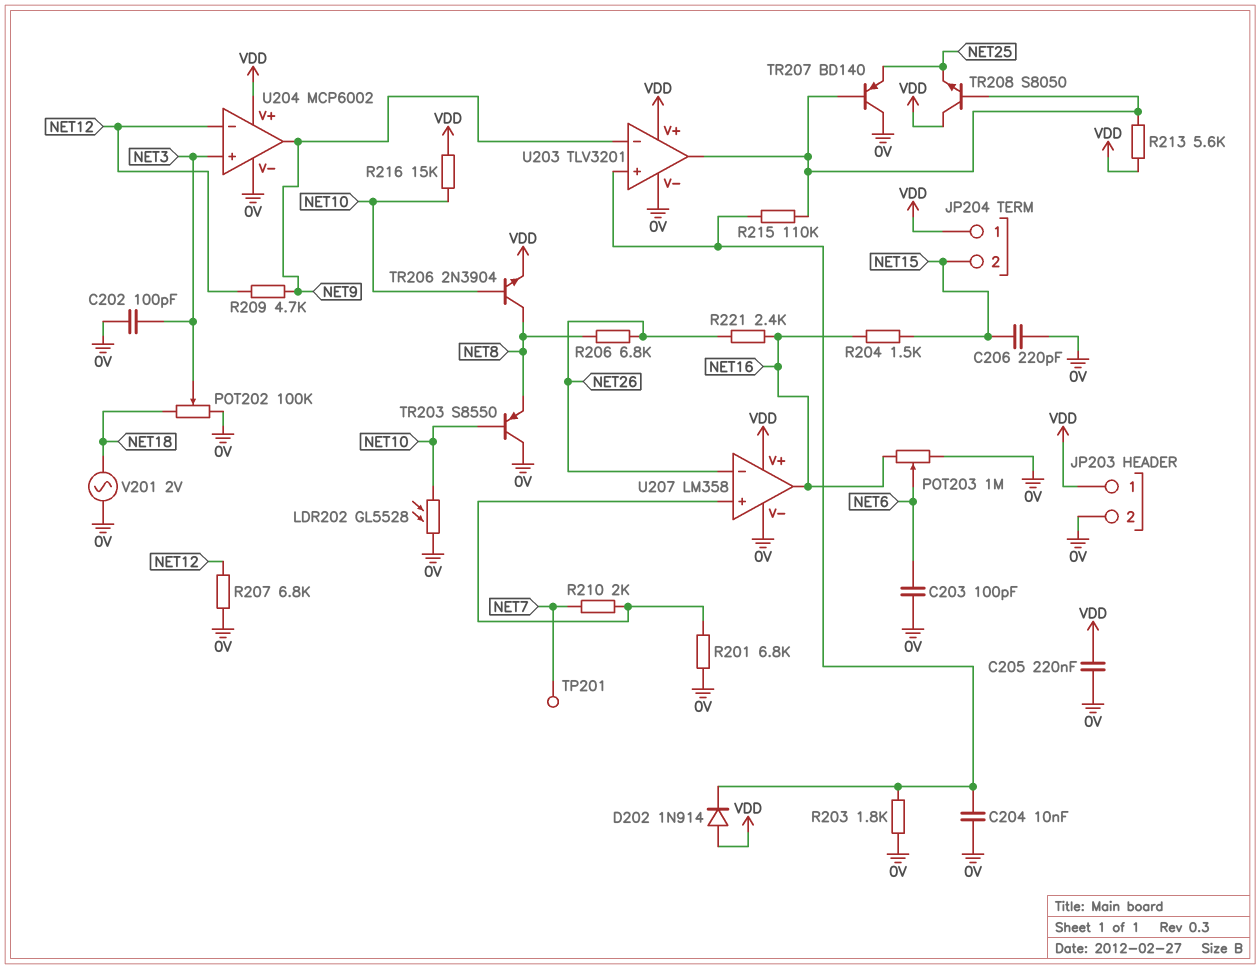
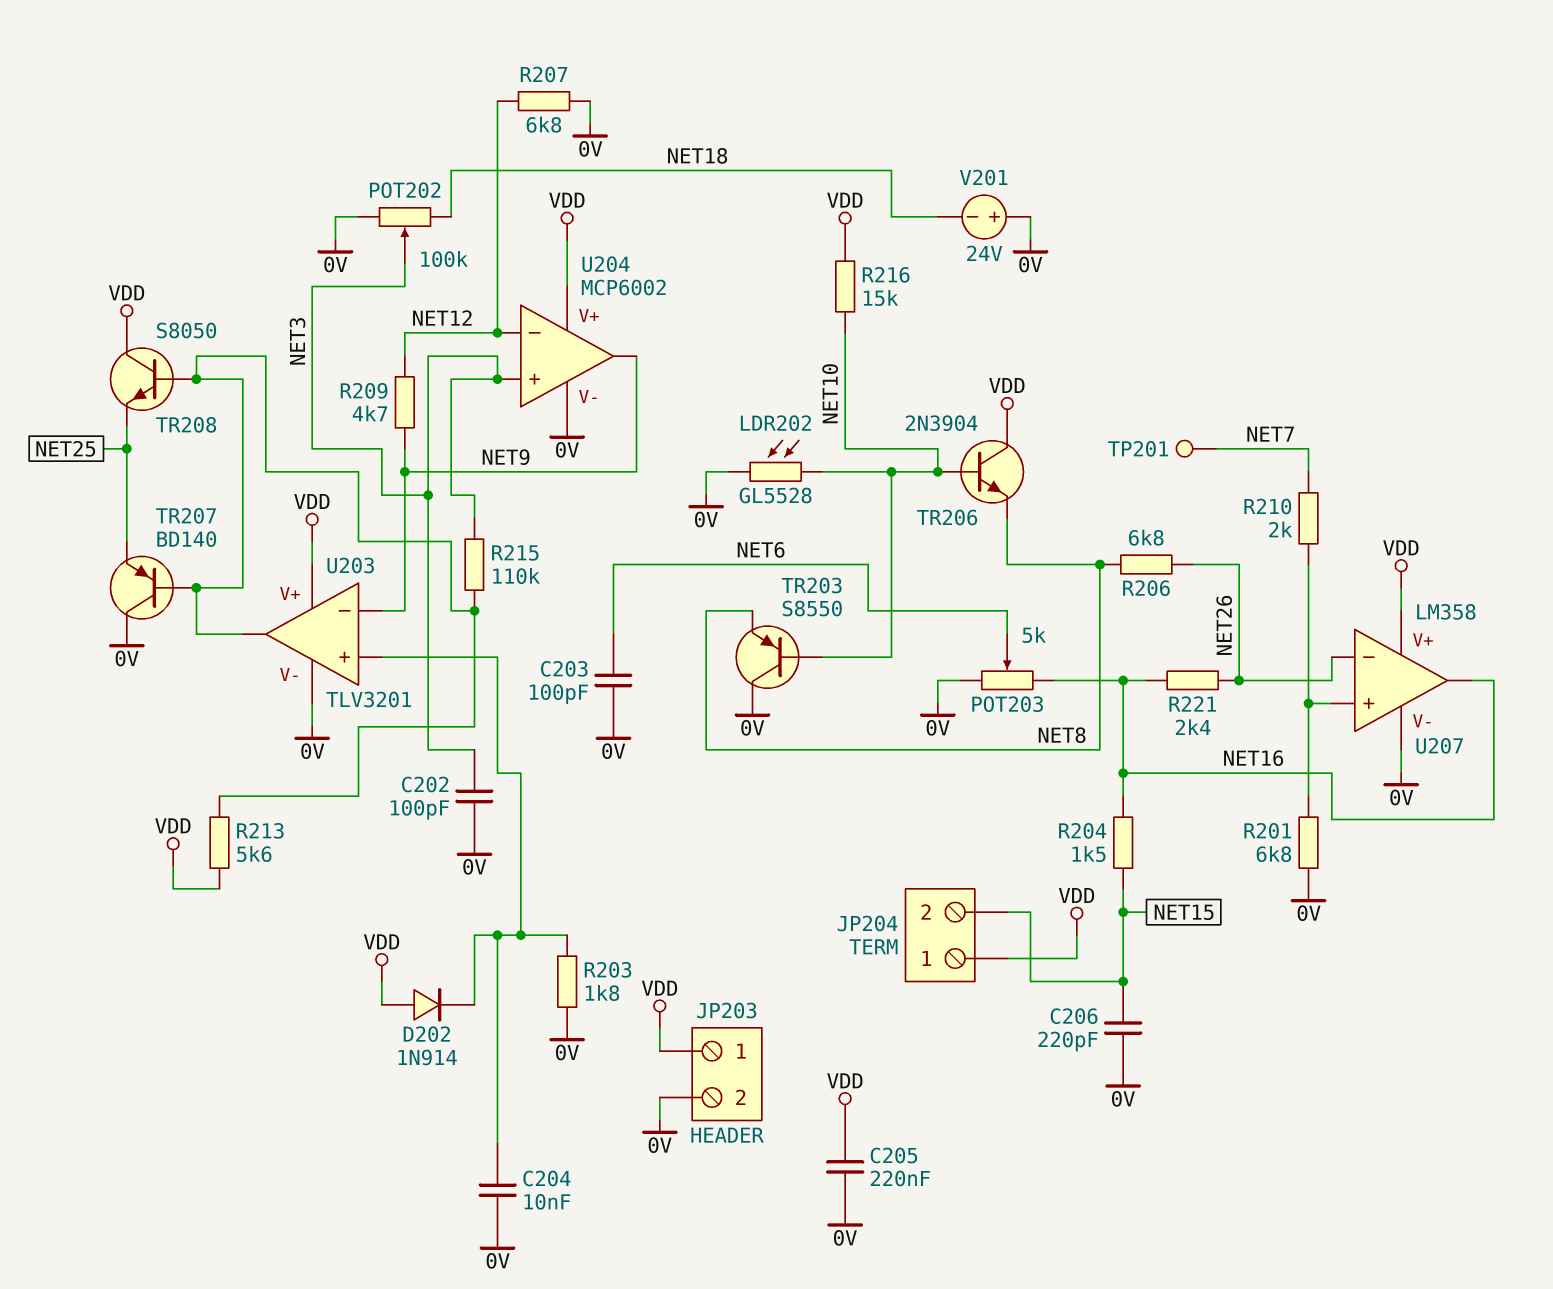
POT203: 1M (0V, NET16, wiper NET6) -> 5k (0V, NET16, wiper NET6)
R215: 110k (U203/in+, U203/out) -> 110k (NET3, U203/out)
TR206: NPN 2N3904 (B NET10, C NET8, E VDD) -> NPN 2N3904 (B NET10, C VDD, E NET8)
V201: AC 2V (0V, NET18) -> 24V (plus 0V, minus NET18)

